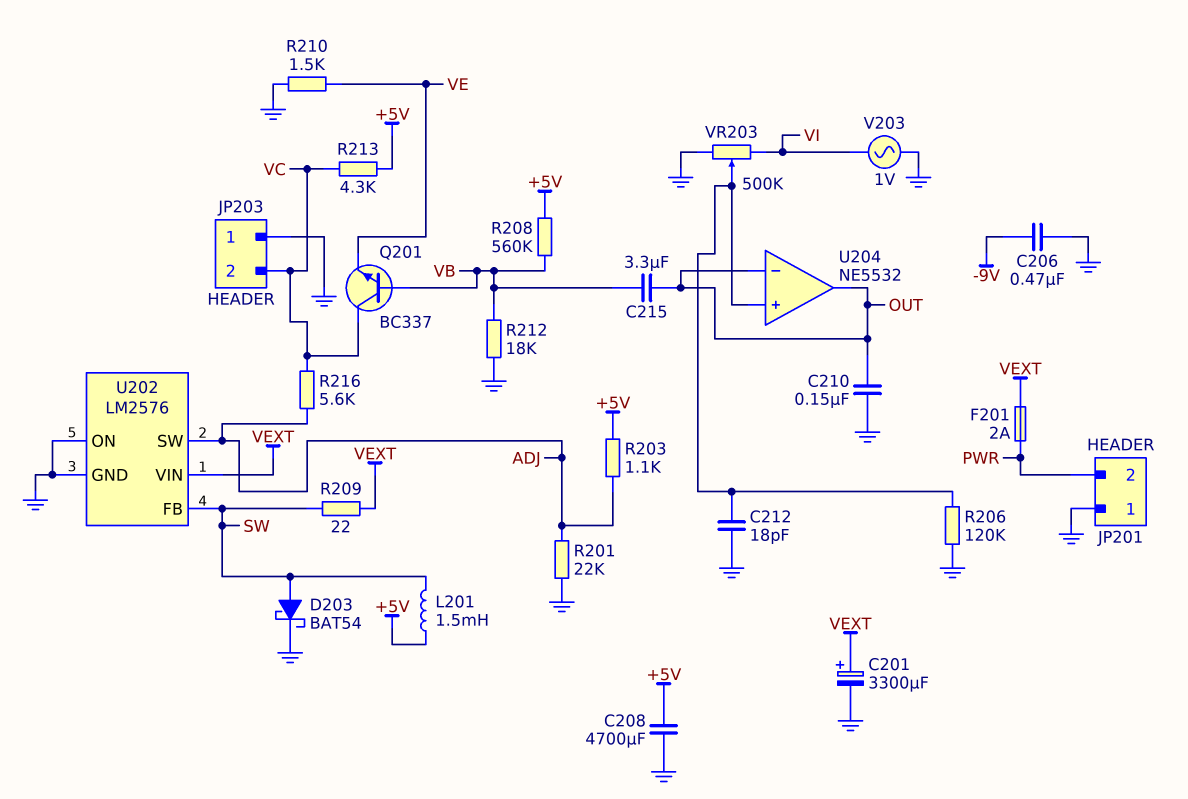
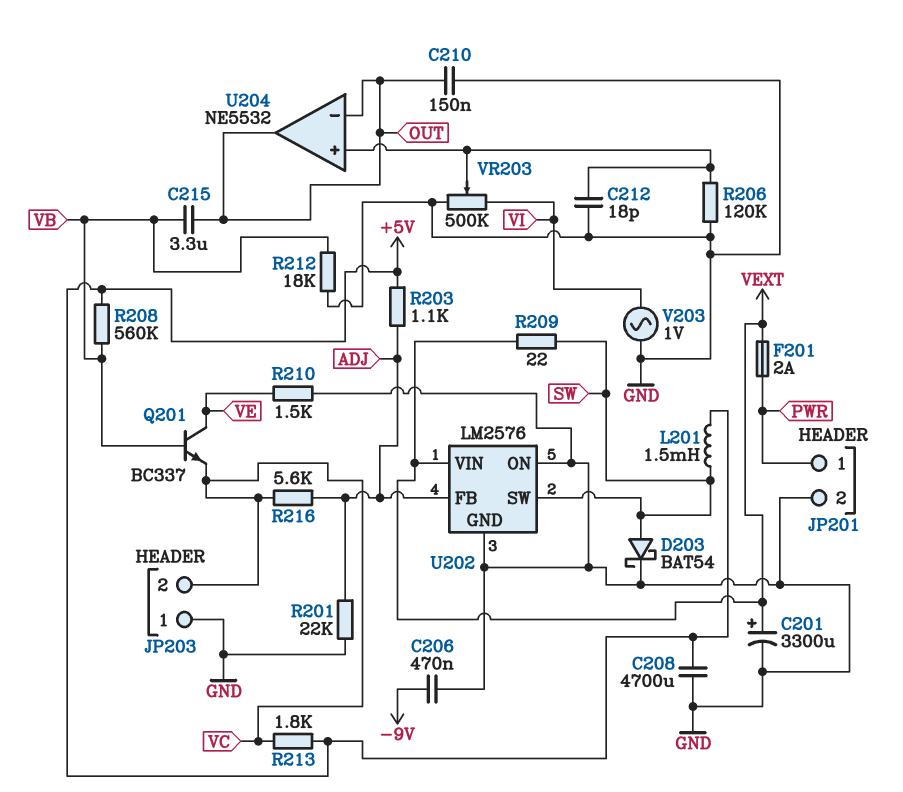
JP201 pin 1: GND -> PWR
JP201 pin 2: PWR -> GND
Q201: NPN BC337 (B VB, C VC, E VE) -> NPN BC337 (B VB, C VE, E VC)
R213: 4.3k (+5V, VC) -> 1.8k (+5V, VC)
U202 pin FB: SW -> ADJ
U202 pin SW: ADJ -> SW

